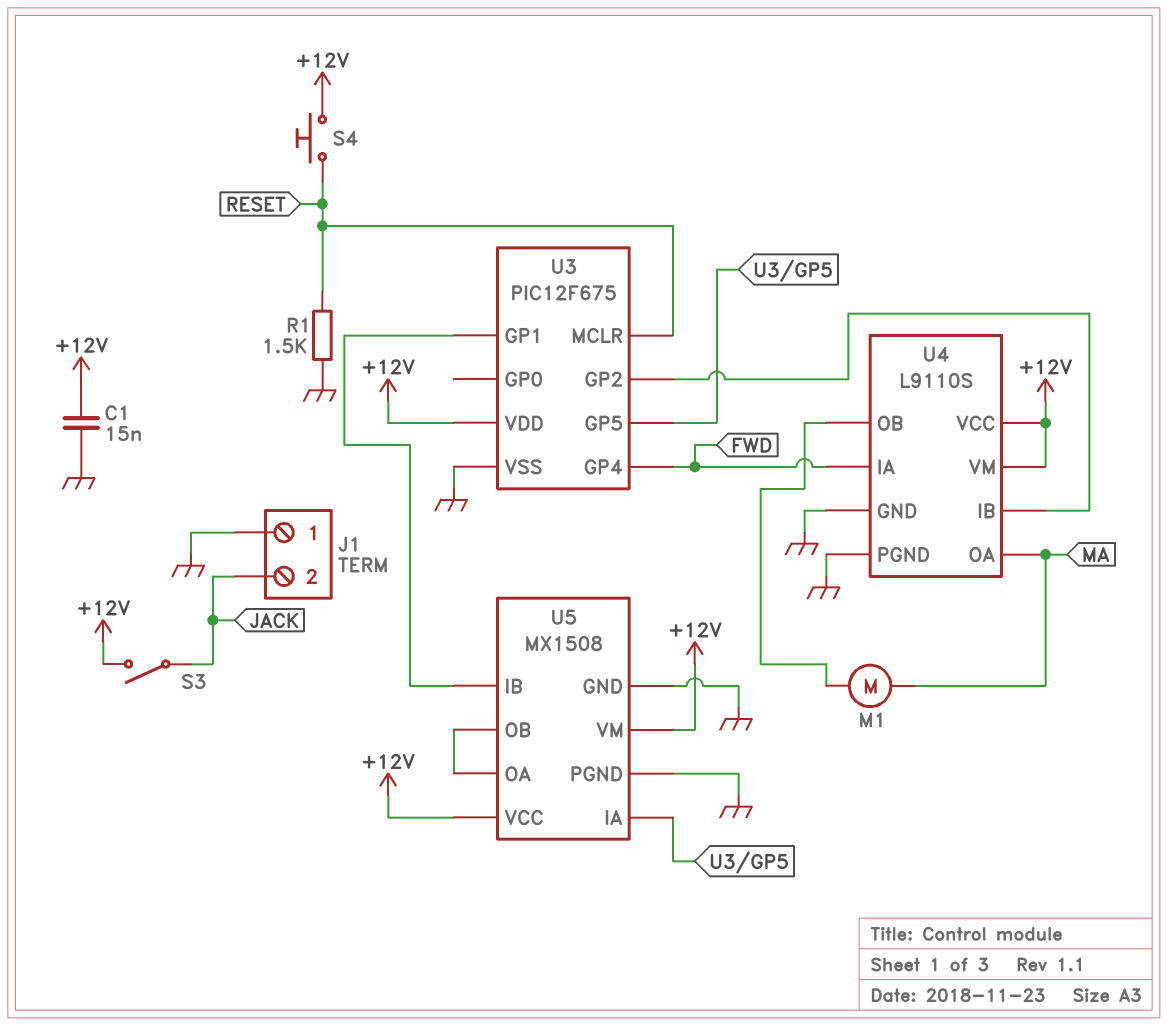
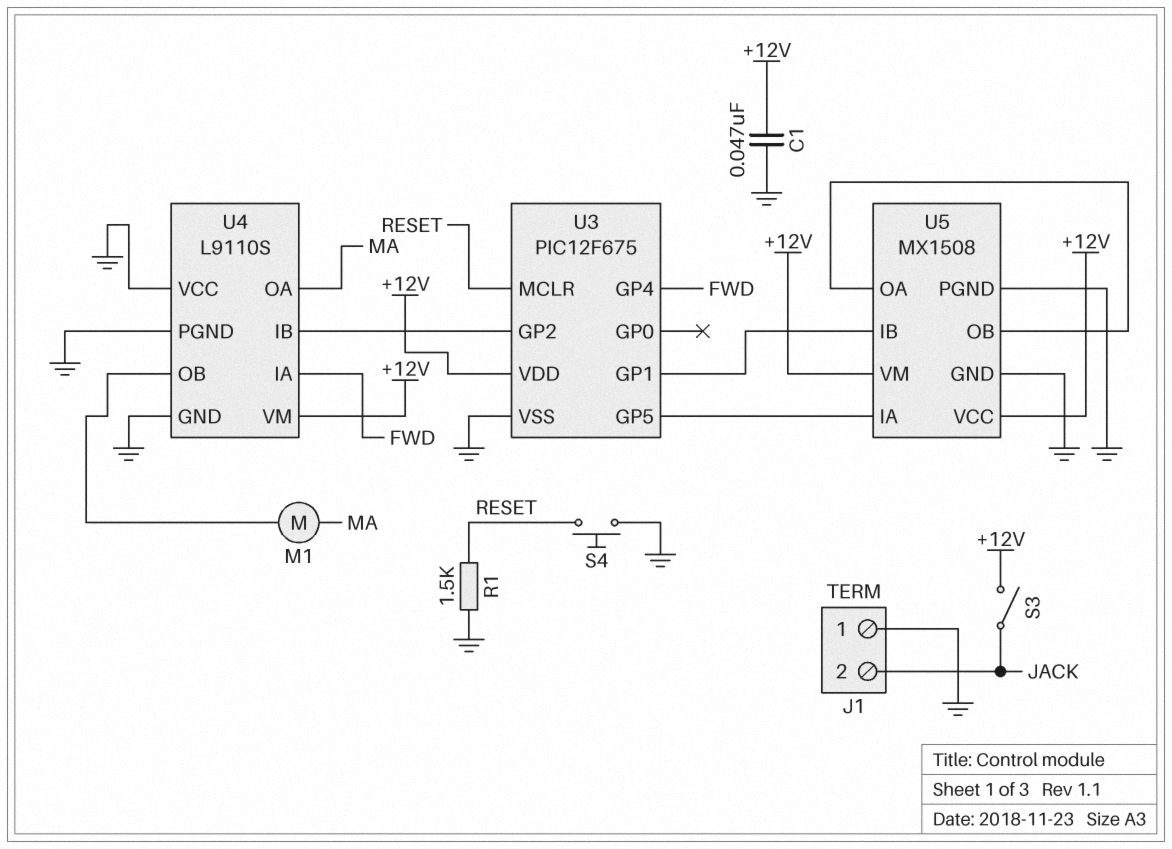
C1: 15nF (+12V, GND) -> 47nF (+12V, GND)
S4: button (+12V, RESET) -> button (GND, RESET)
U4 pin VCC: +12V -> GND

